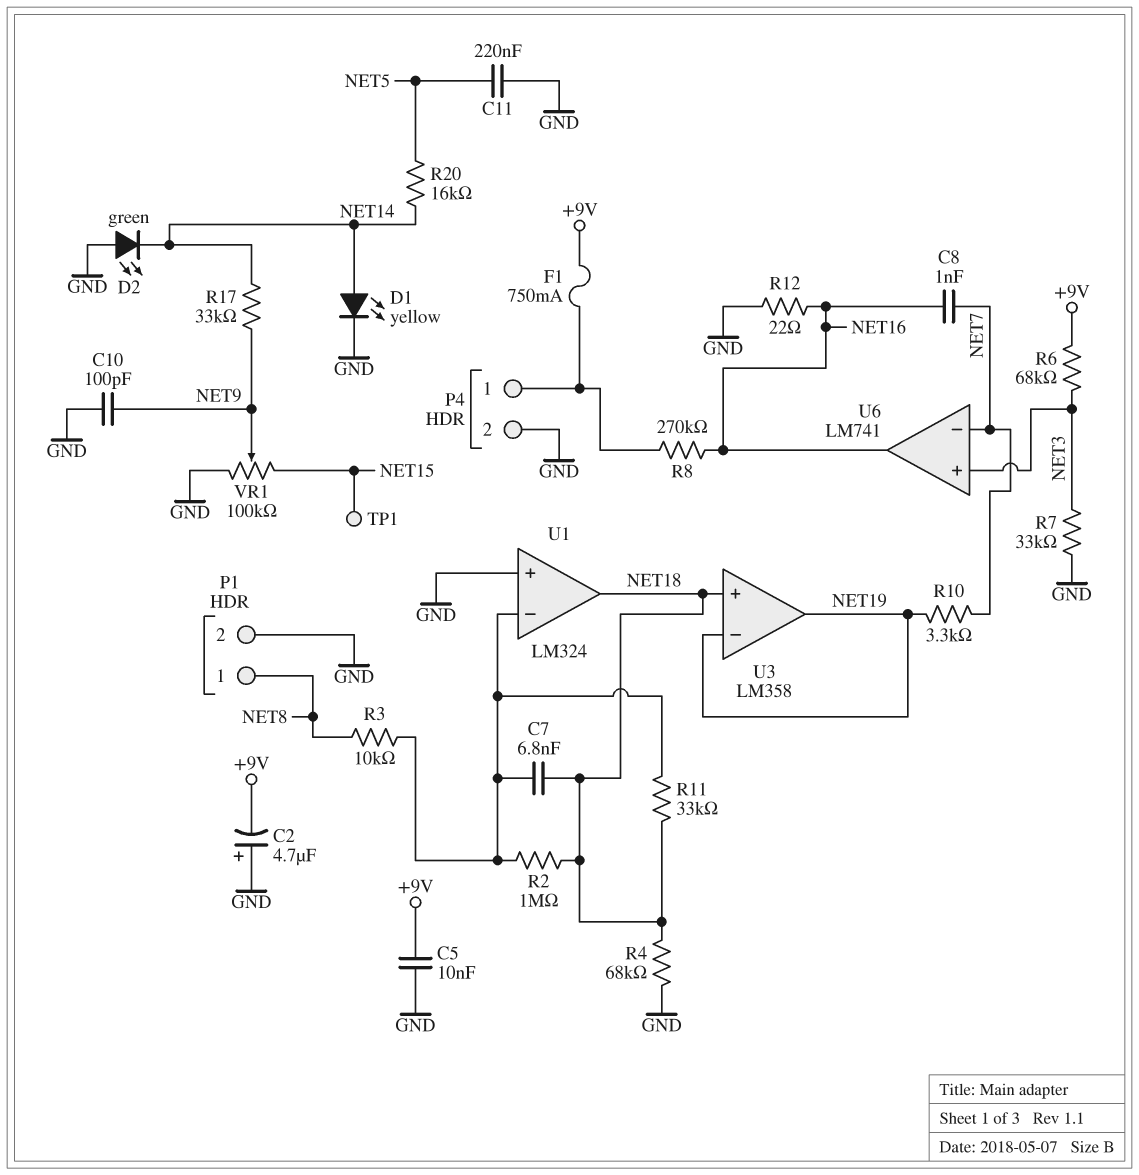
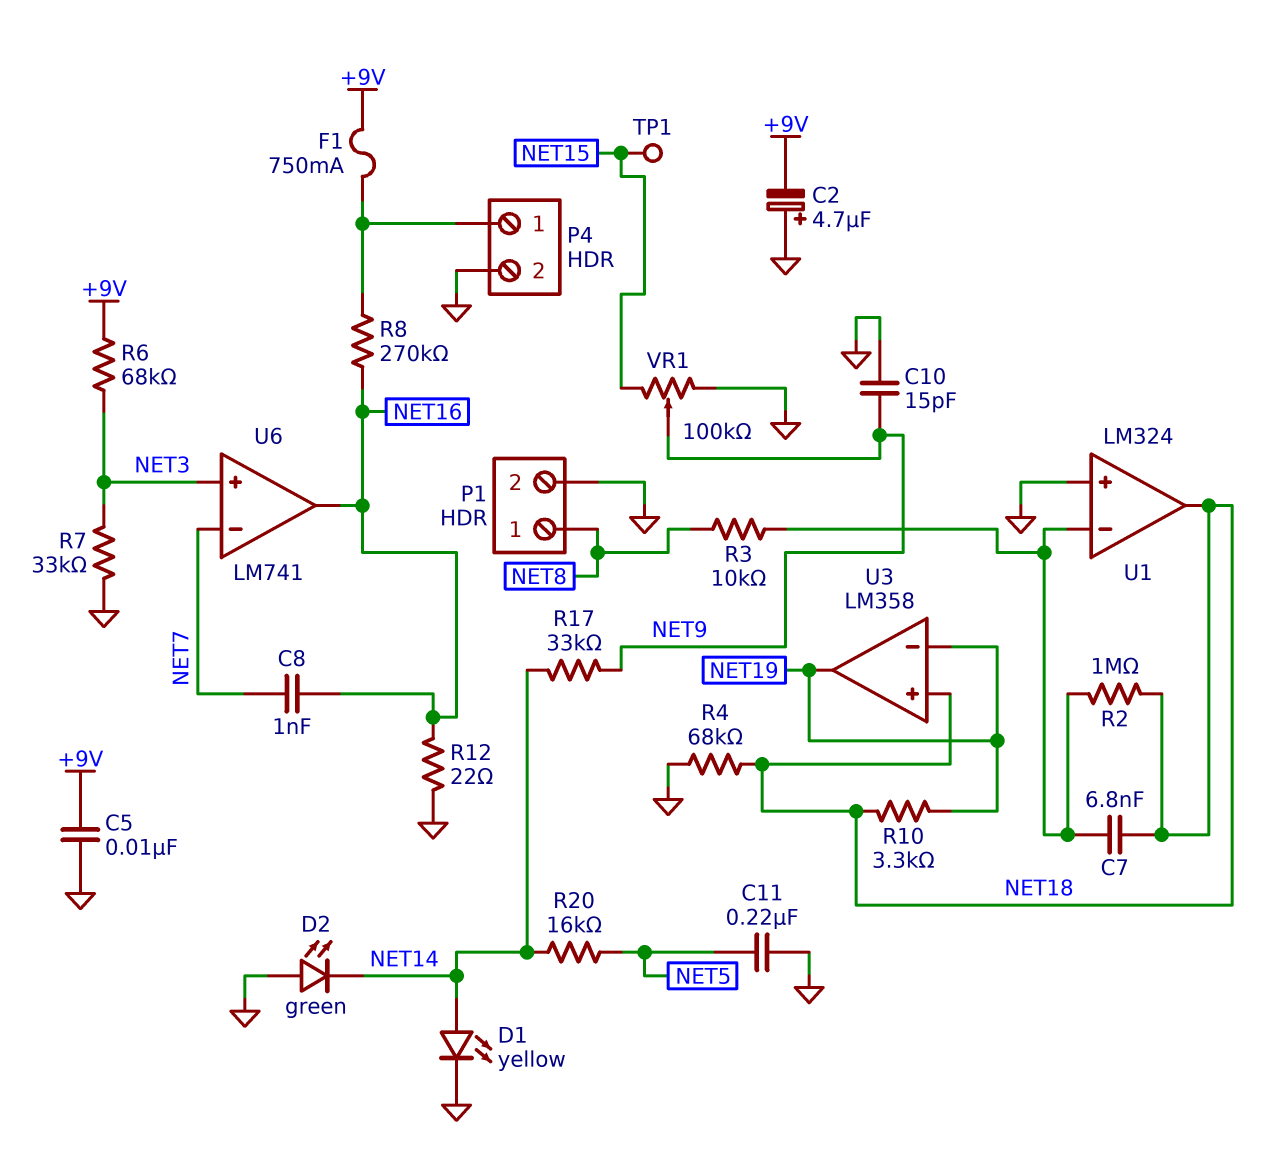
C10: 100pF (GND, NET9) -> 15pF (GND, NET9)
R10: 3.3k (NET7, NET19) -> 3.3k (NET18, NET19)
R11: 33k (NET18, U1/in-) -> none

